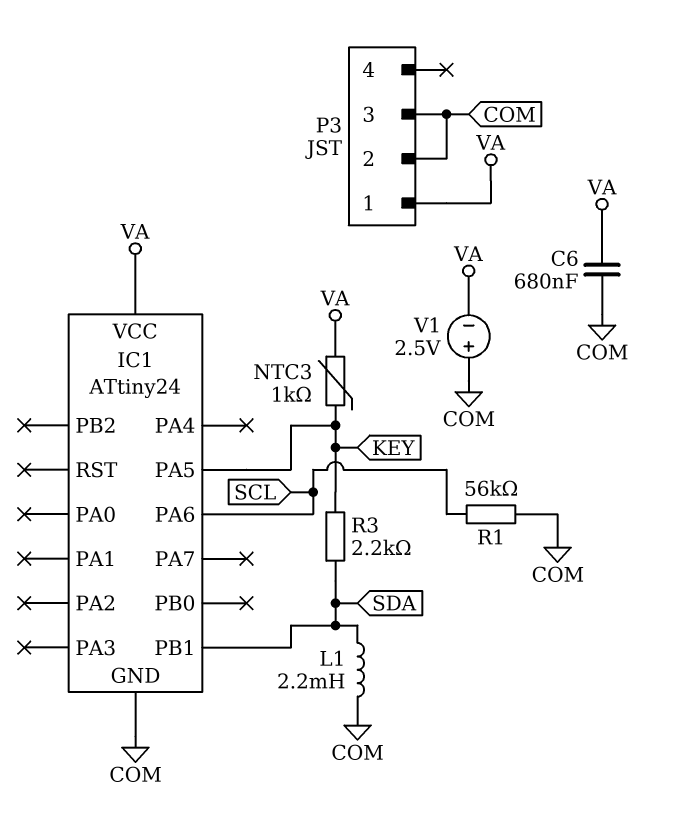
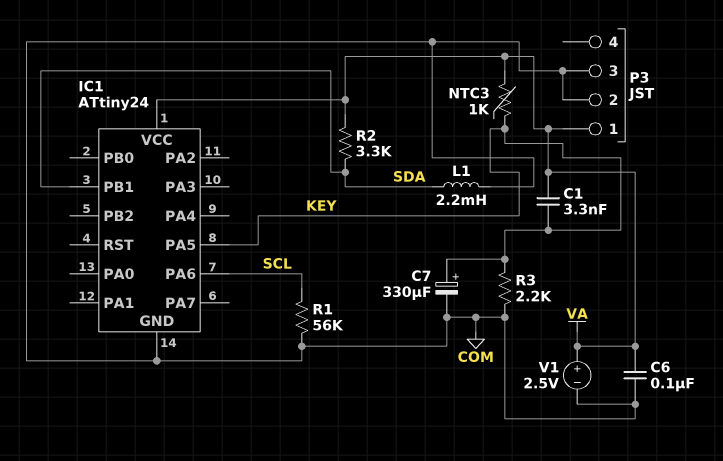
C1: none -> 3.3nF (KEY, VA)
C6: 680nF (COM, VA) -> 100nF (COM, VA)
C7: none -> 330uF (plus KEY, minus COM)
R2: none -> 3.3k (SDA, VA)
R3: 2.2k (KEY, SDA) -> 2.2k (COM, KEY)
V1: 2.5V (plus COM, minus VA) -> 2.5V (plus VA, minus COM)

